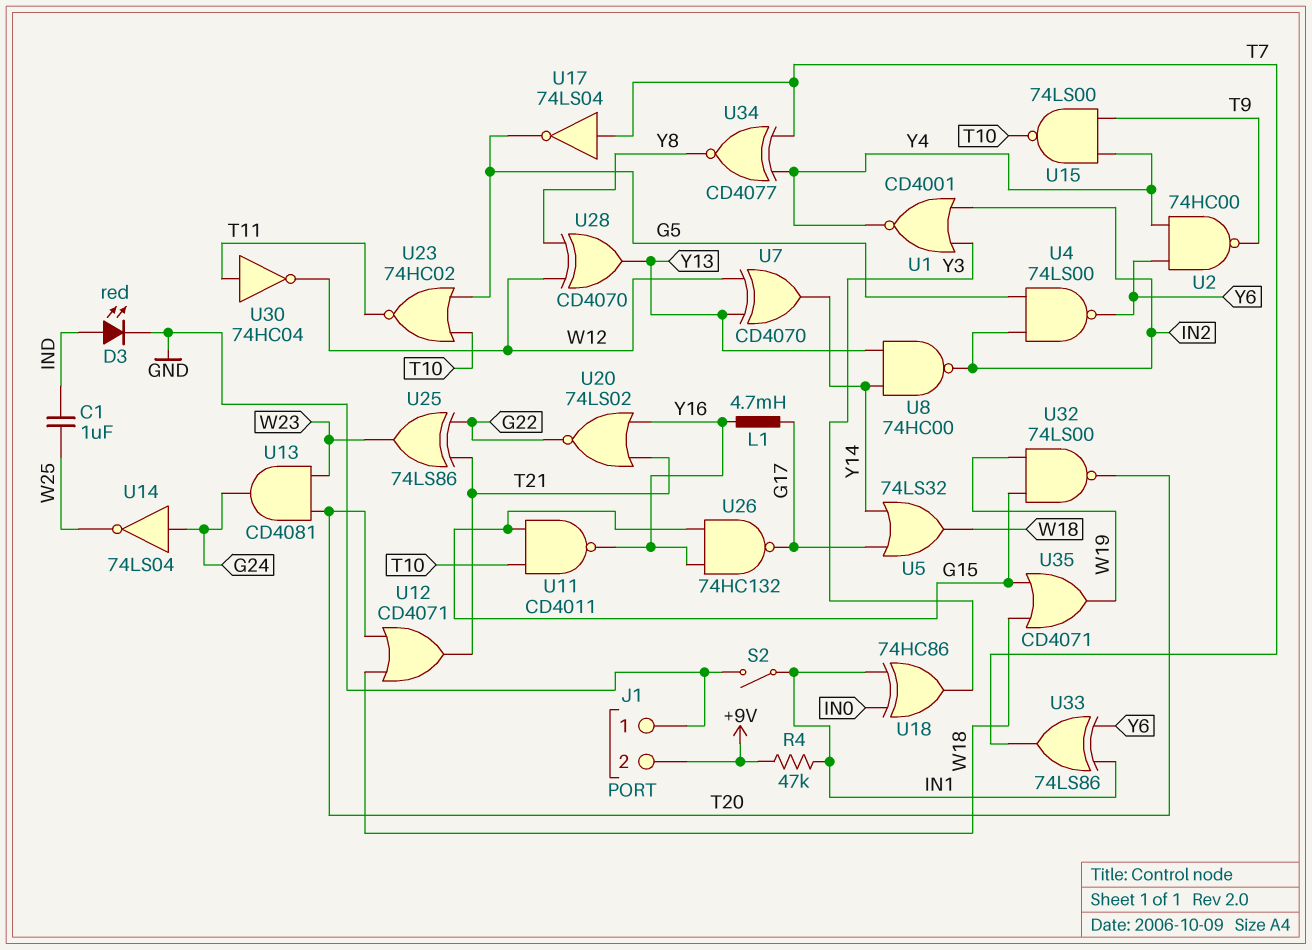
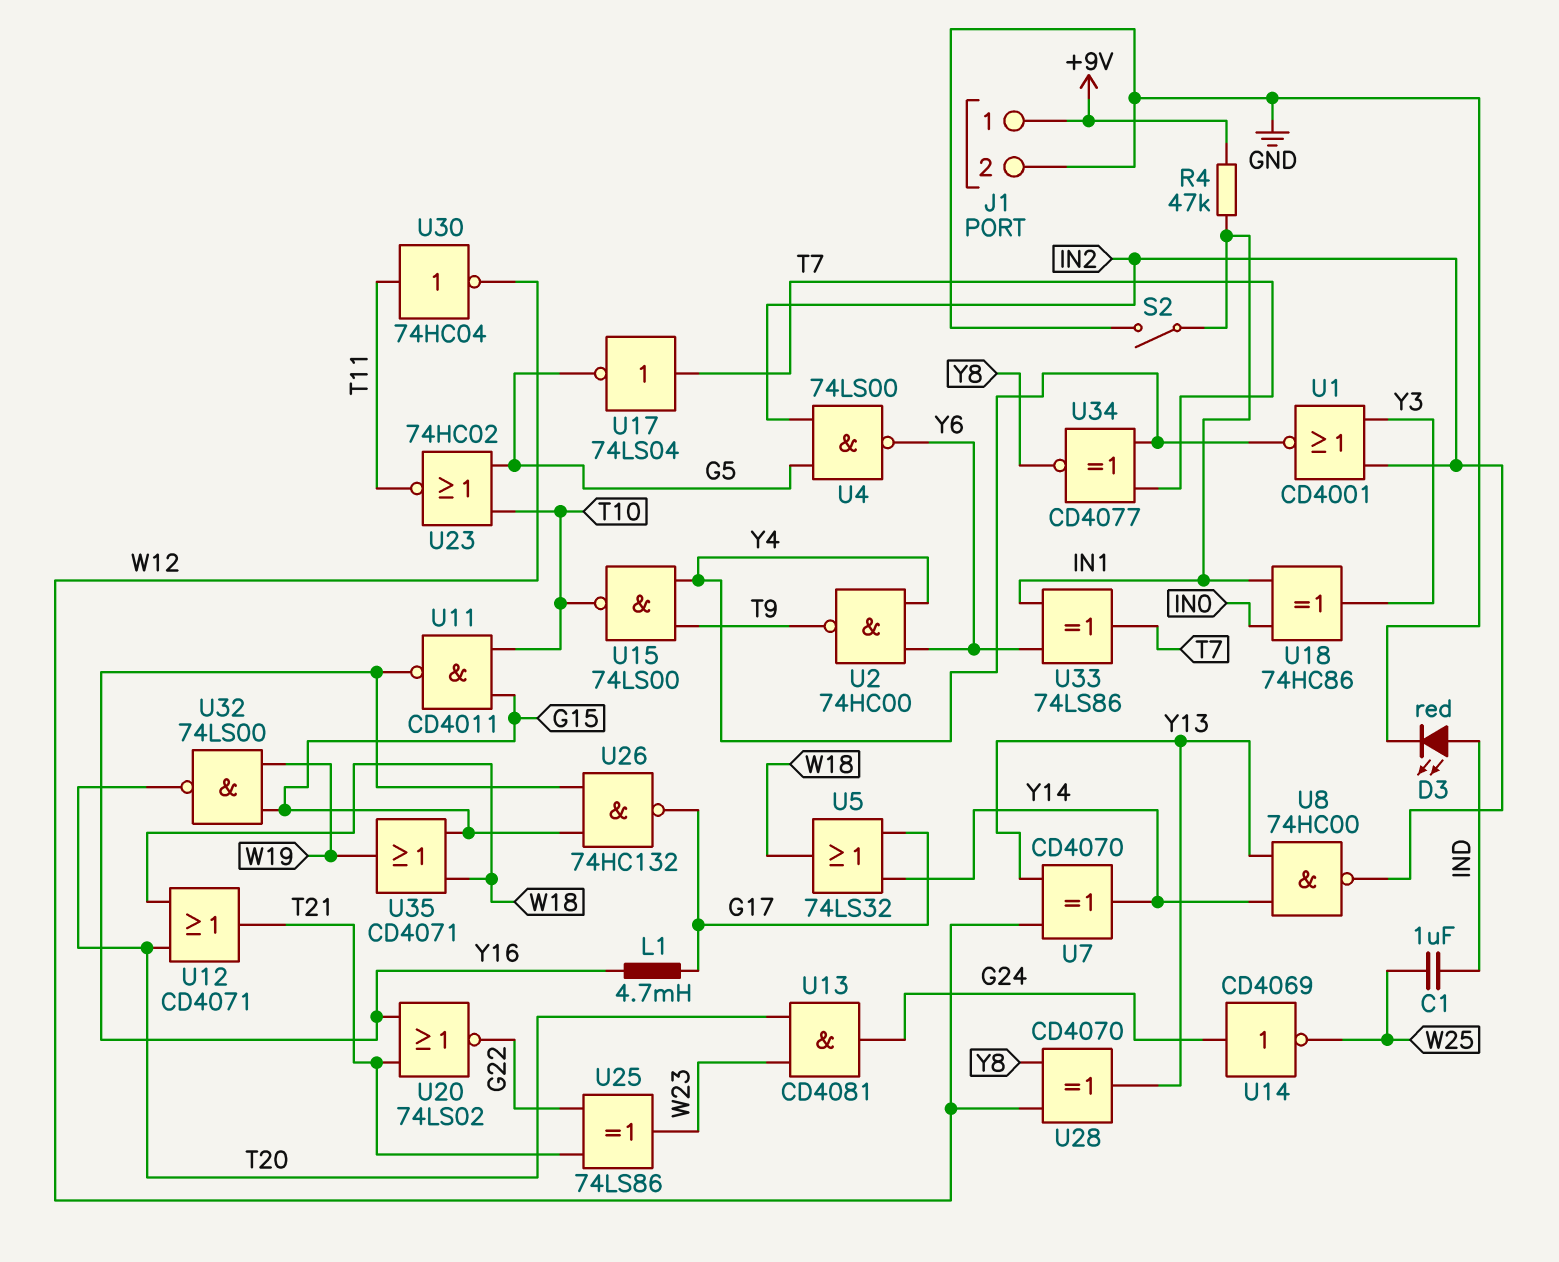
J1 pin 1: GND -> +9V
J1 pin 2: +9V -> GND
U14: NOT 74LS04 (in G24, out W25) -> NOT CD4069 (in G24, out W25)

